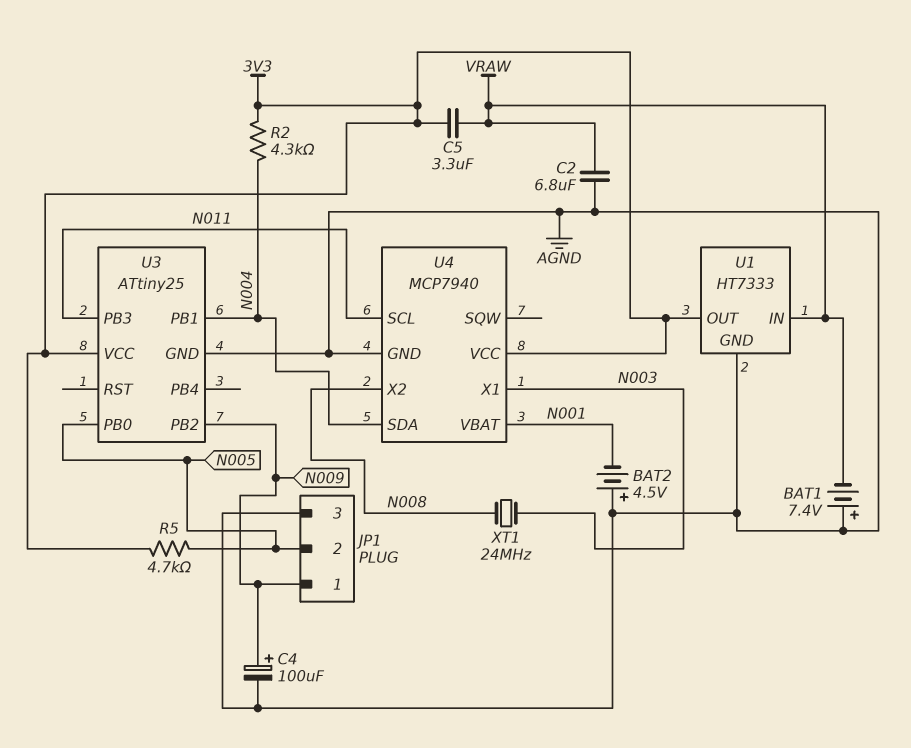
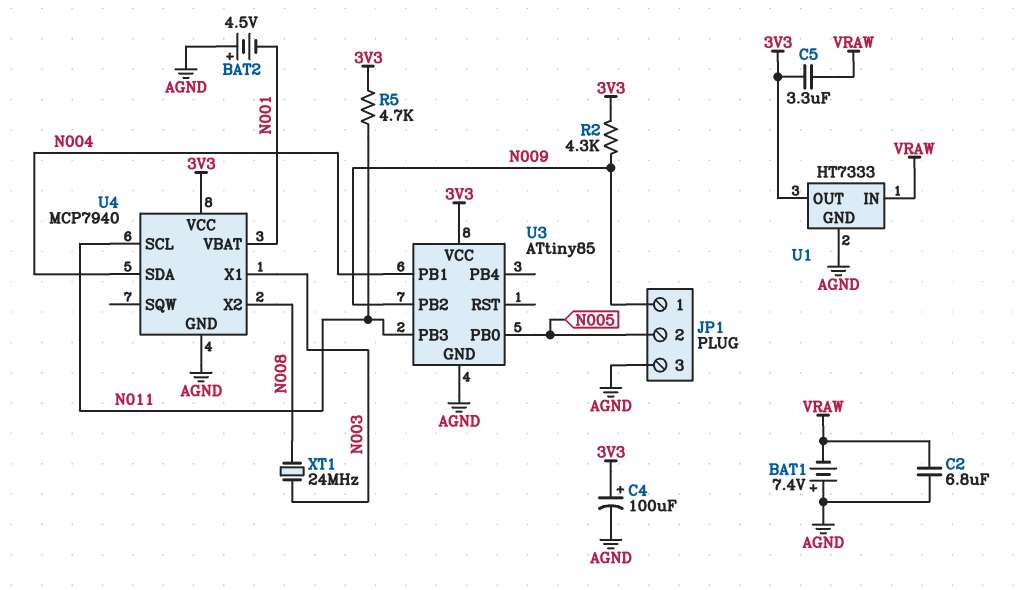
C4: 100uF (plus N009, minus AGND) -> 100uF (plus 3V3, minus AGND)
R2: 4.3k (3V3, N004) -> 4.3k (3V3, N009)
R5: 4.7k (3V3, N005) -> 4.7k (3V3, N011)
U3: ATtiny25 -> ATtiny85

